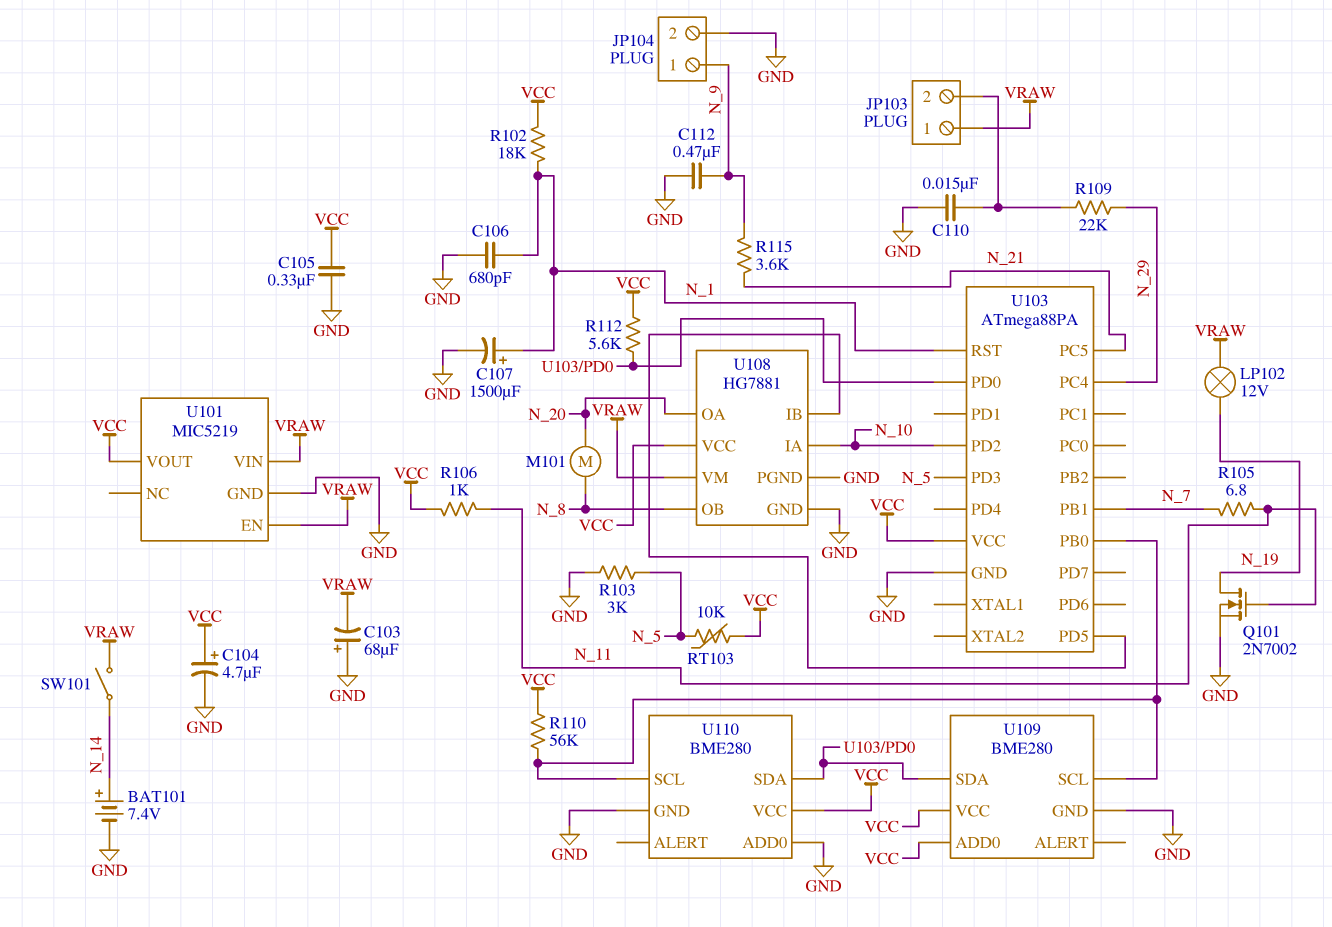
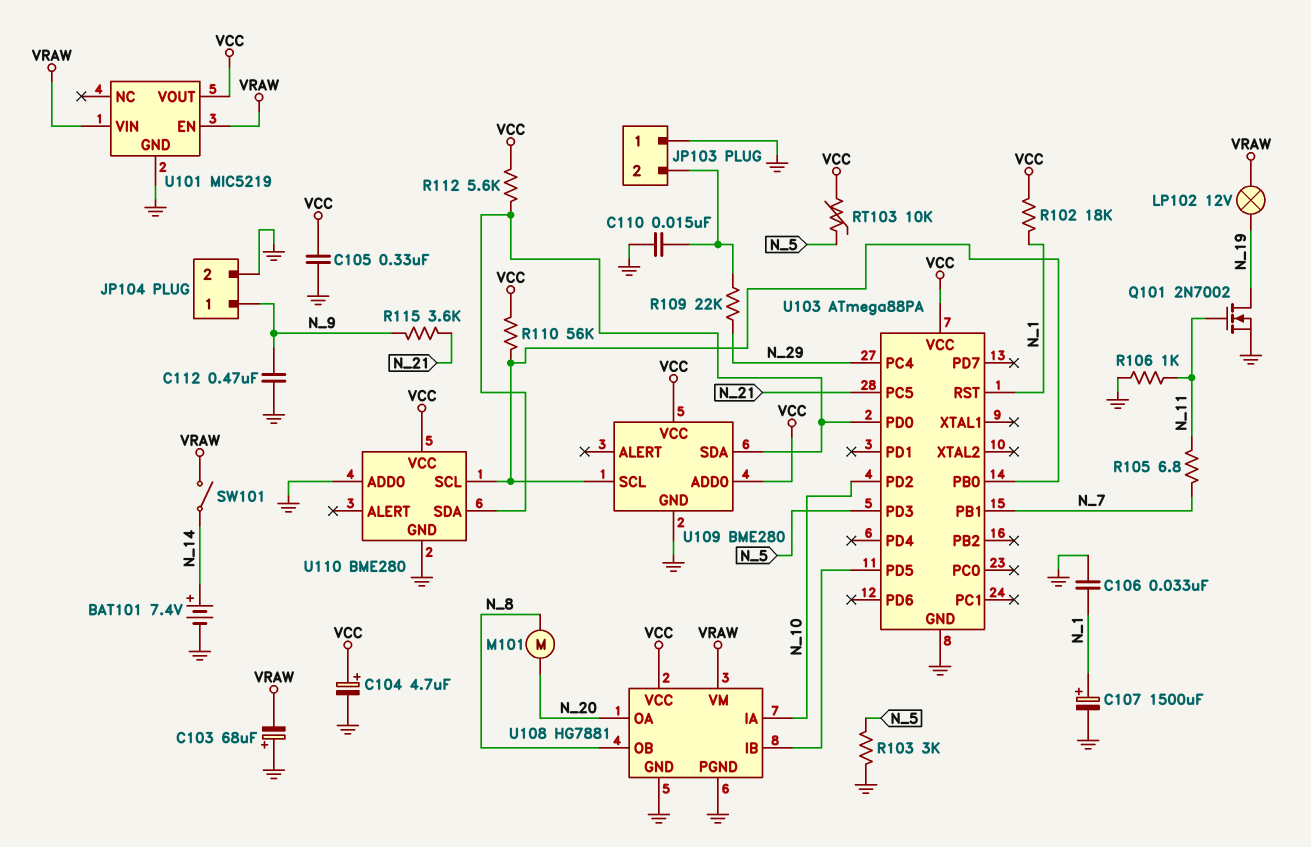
C106: 680pF (GND, N_1) -> 33nF (GND, N_1)
JP103 pin 1: VRAW -> GND
R106: 1k (N_11, VCC) -> 1k (GND, N_11)

